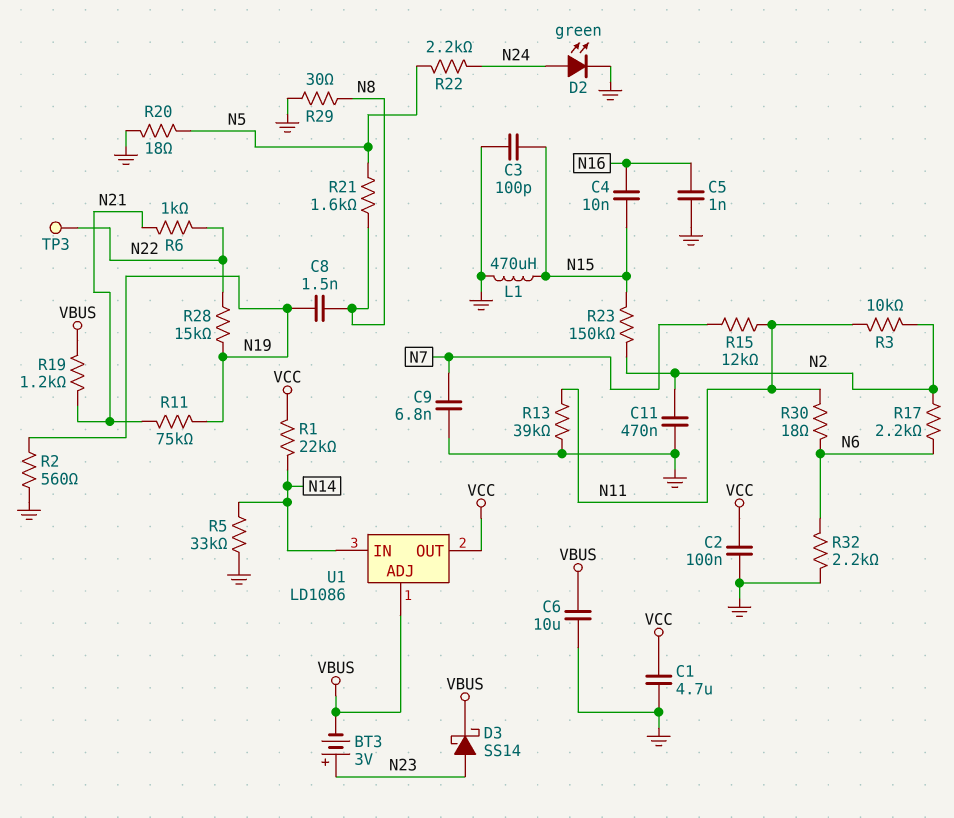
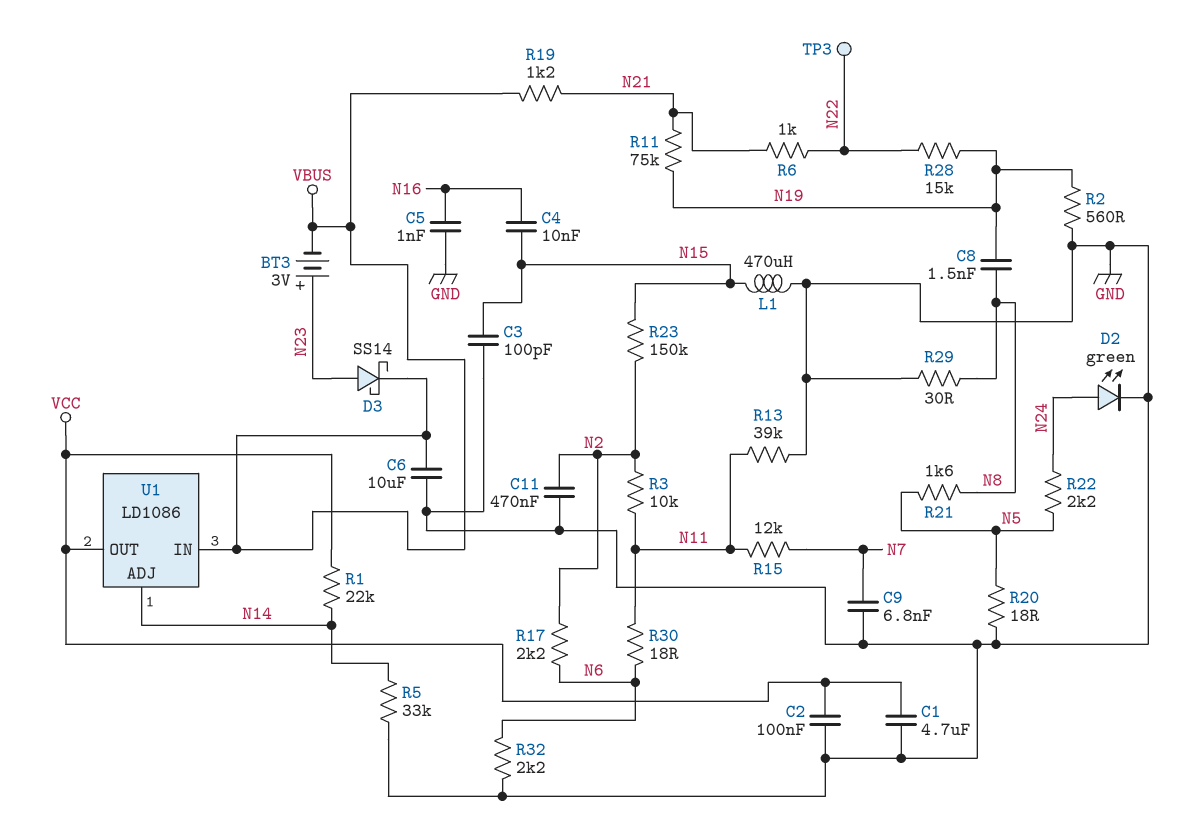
U1 pin ADJ: VBUS -> N14
U1 pin IN: N14 -> VBUS

